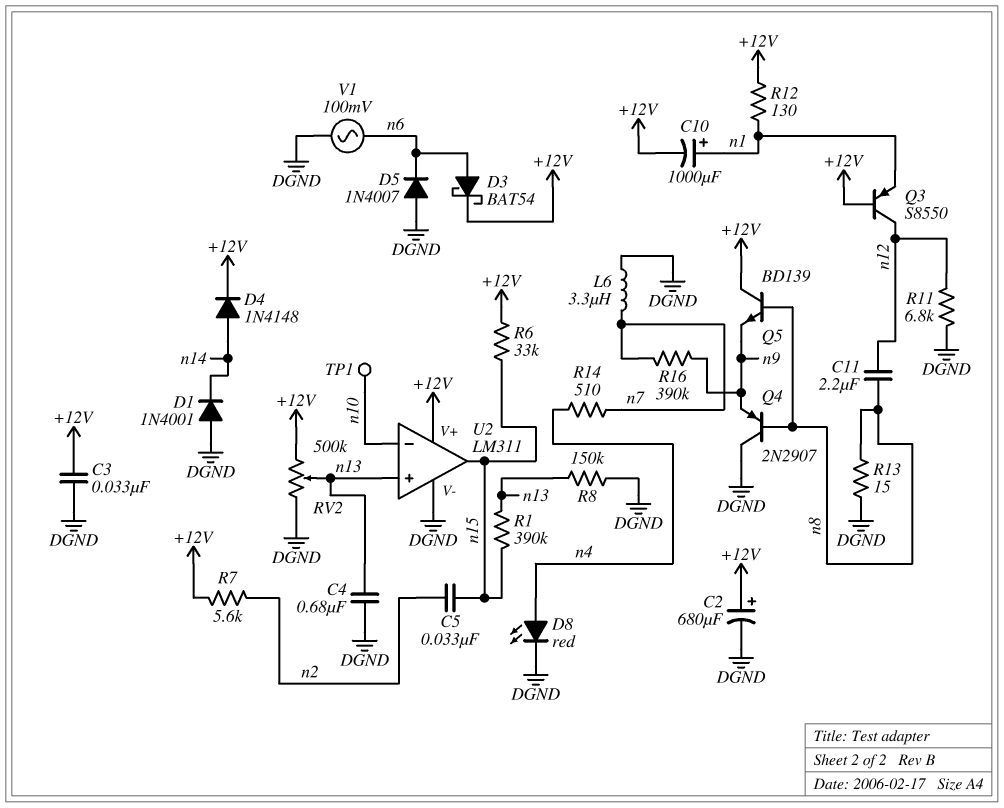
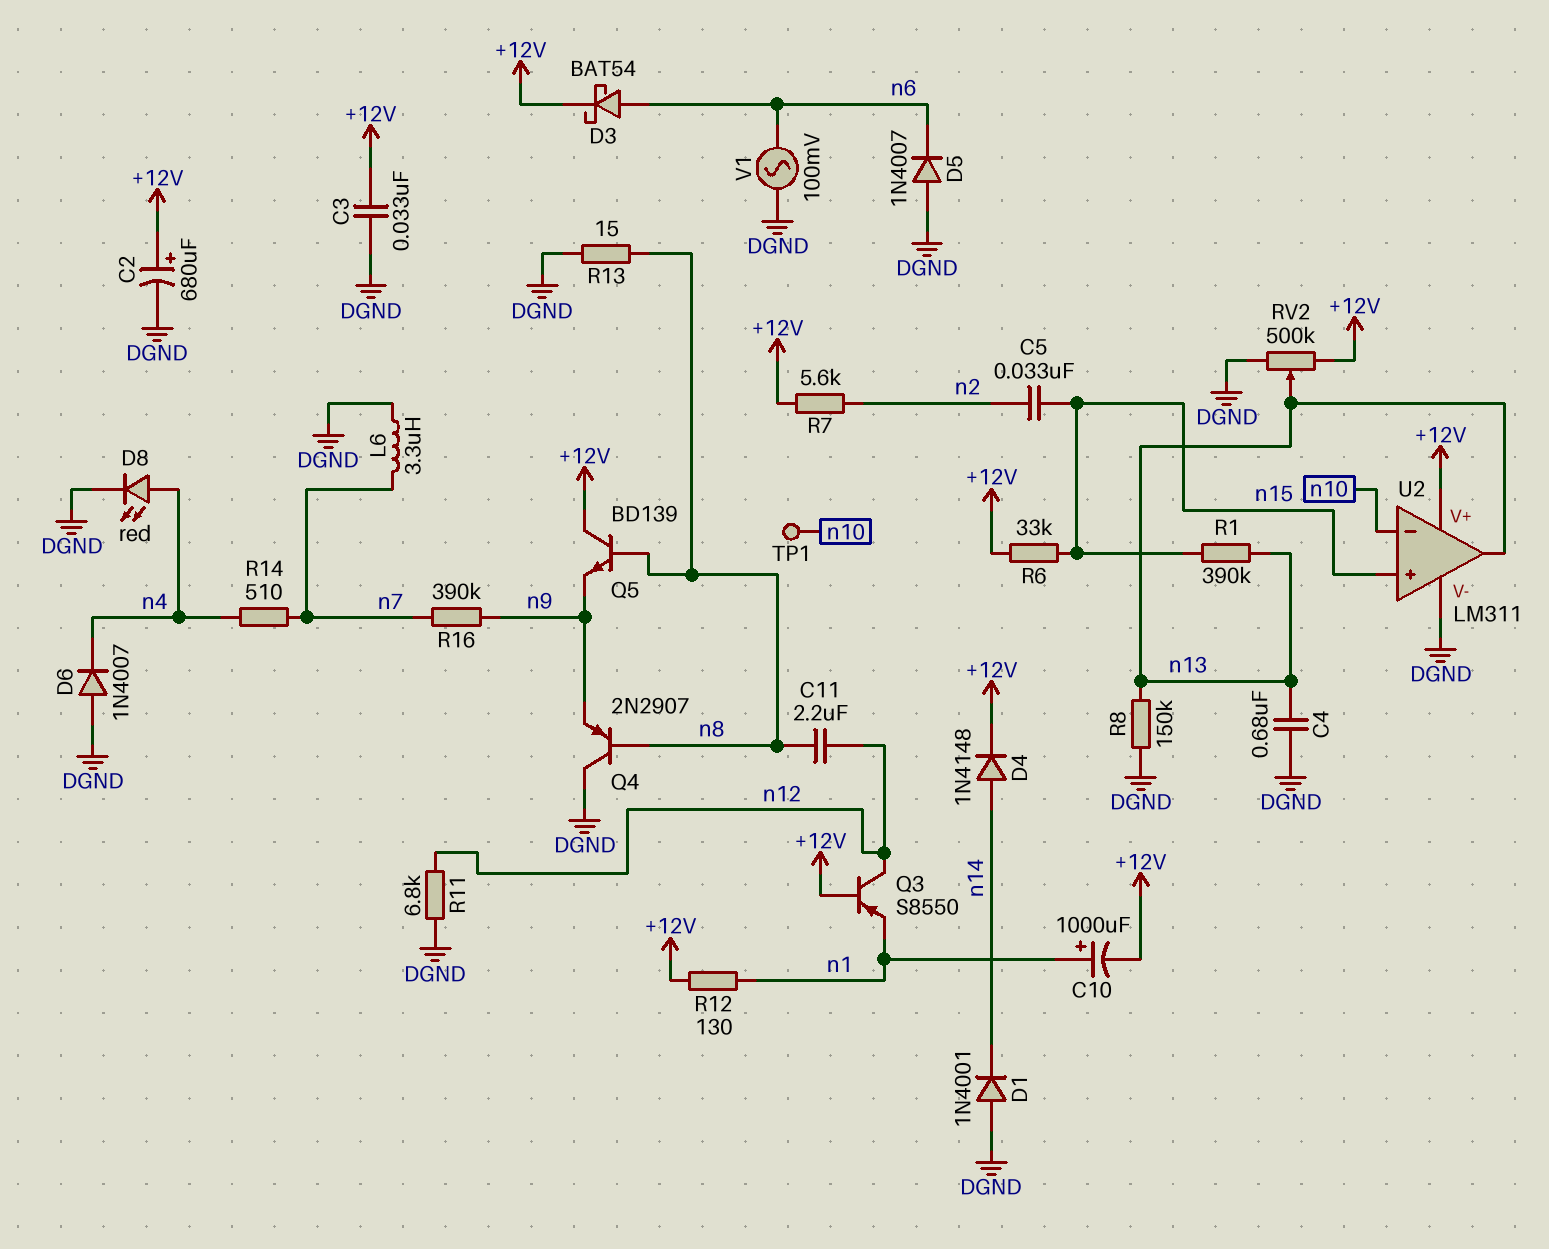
D6: none -> diode 1N4007 (A DGND, K n4)
U2 pin in+: n13 -> n15
U2 pin out: n15 -> n13

